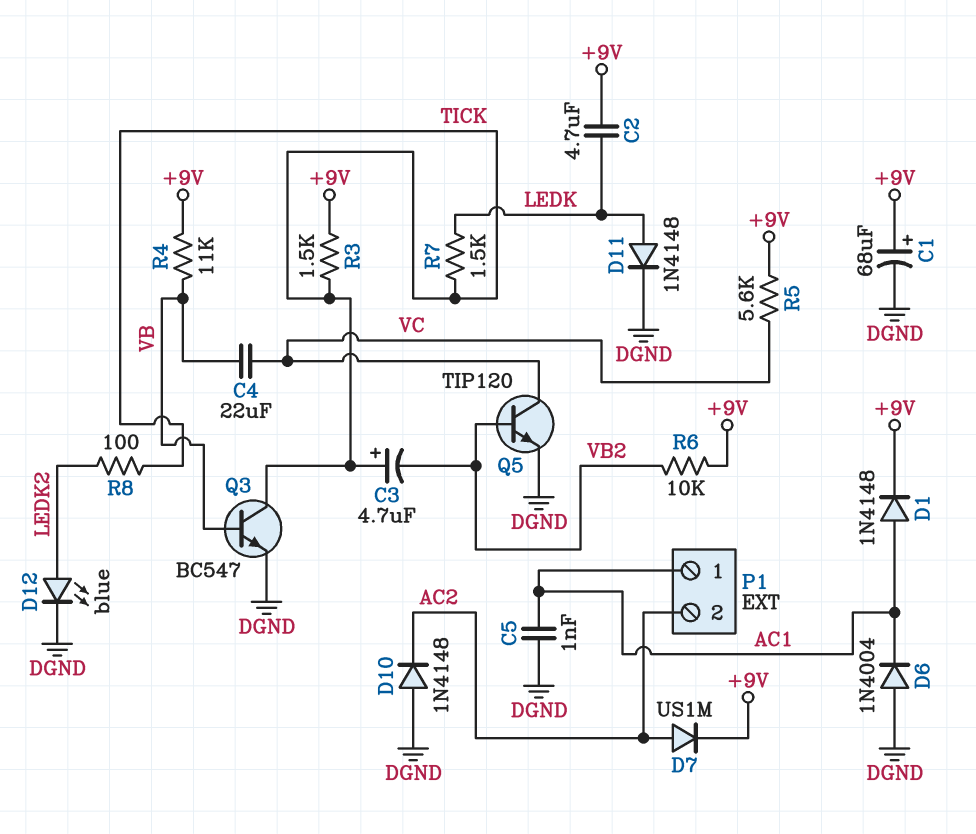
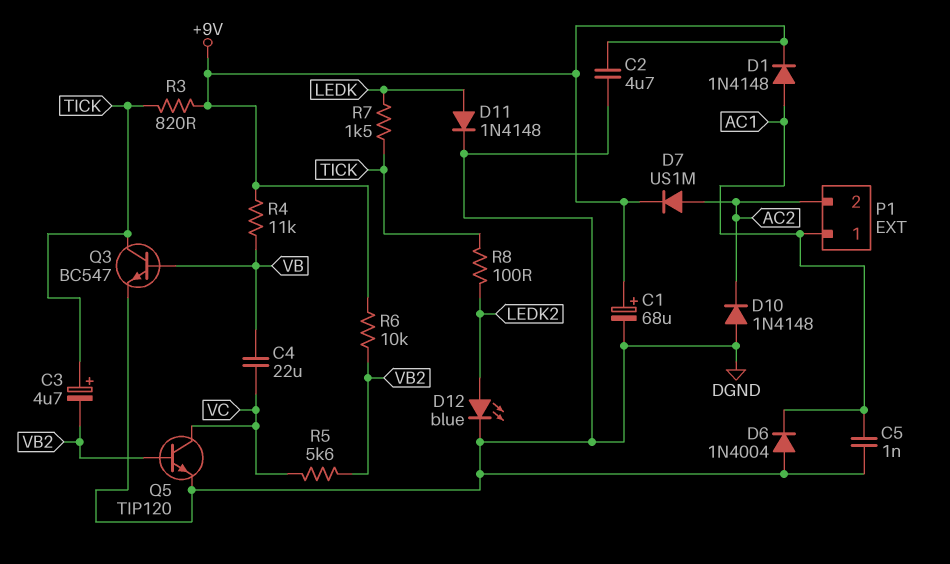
C2: 4.7uF (+9V, LEDK) -> 4.7uF (+9V, DGND)
R3: 1.5k (+9V, TICK) -> 820 (+9V, TICK)
R5: 5.6k (+9V, VC) -> 5.6k (VB2, VC)

